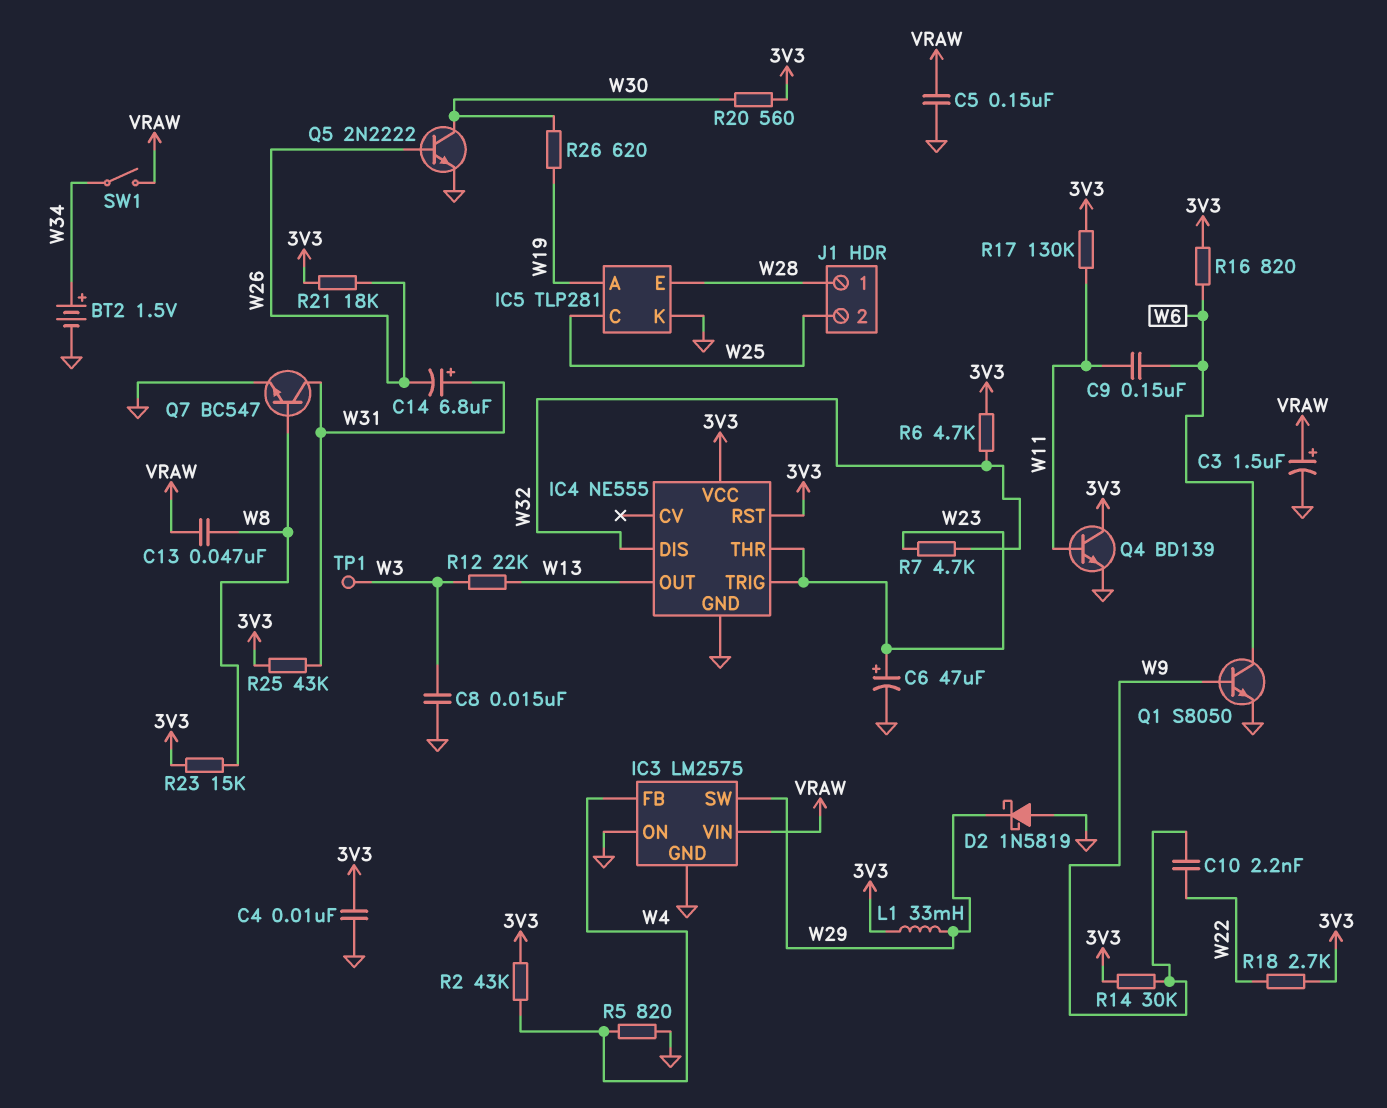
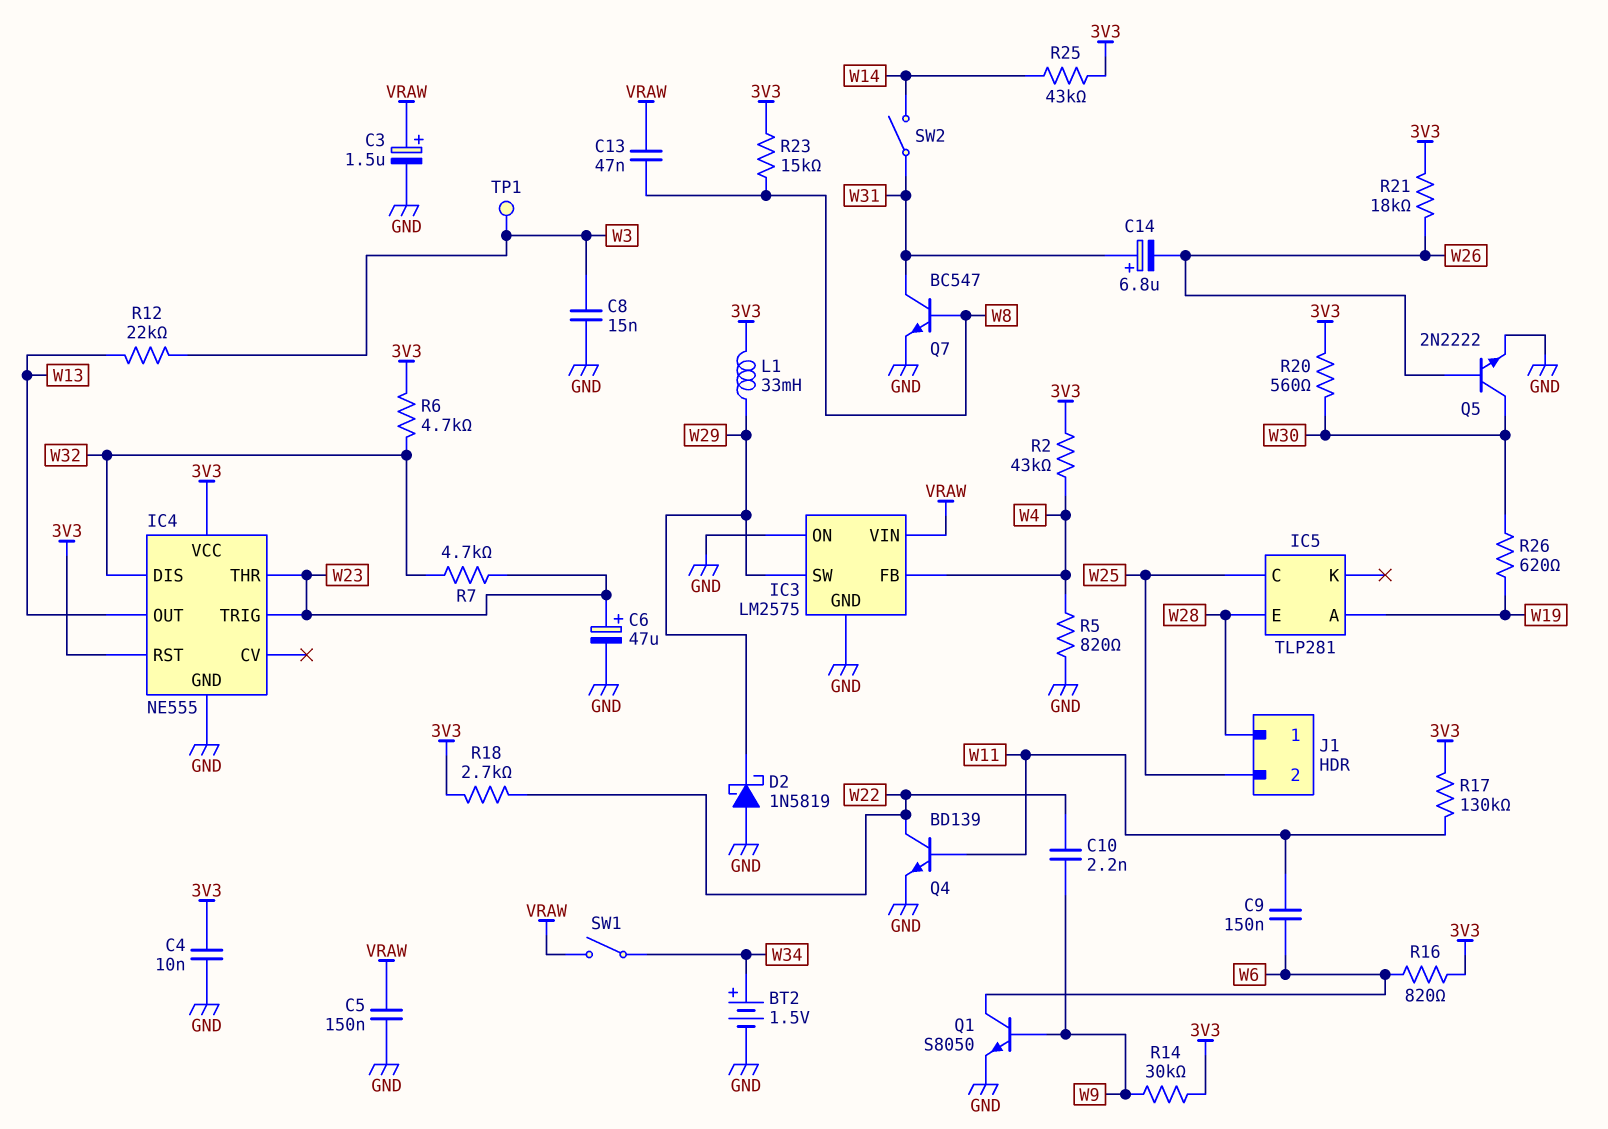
IC5 pin K: GND -> none
Q4: NPN BD139 (B W11, C 3V3, E GND) -> NPN BD139 (B W11, C W22, E GND)
R25: 43k (3V3, W31) -> 43k (3V3, W14)
SW2: none -> switch (W14, W31)

